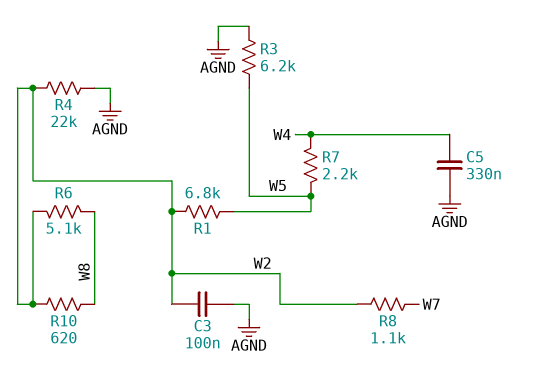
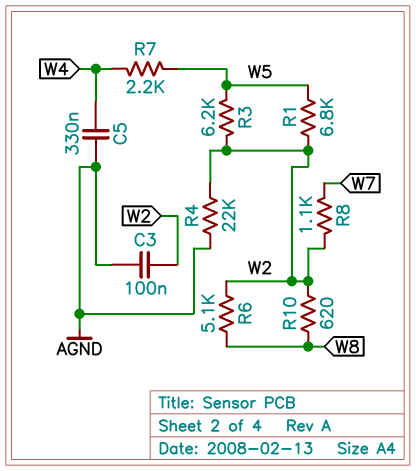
R3: 6.2k (AGND, W5) -> 6.2k (W2, W5)

